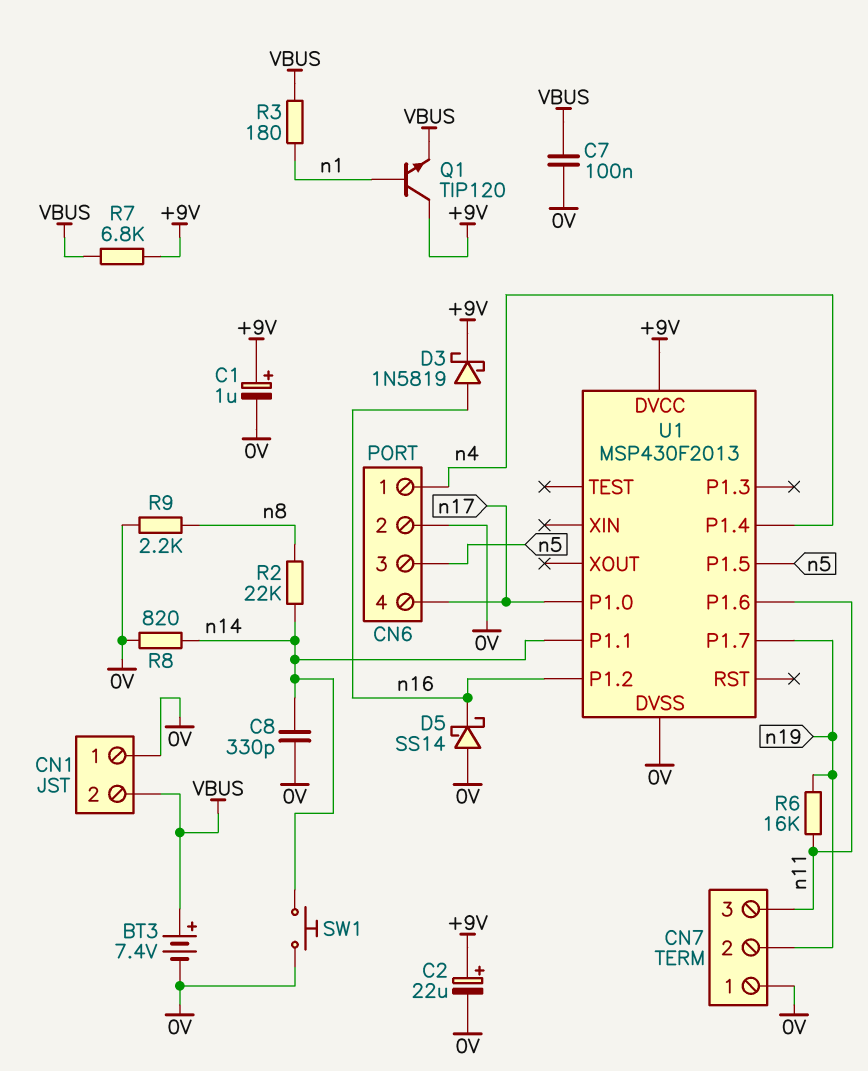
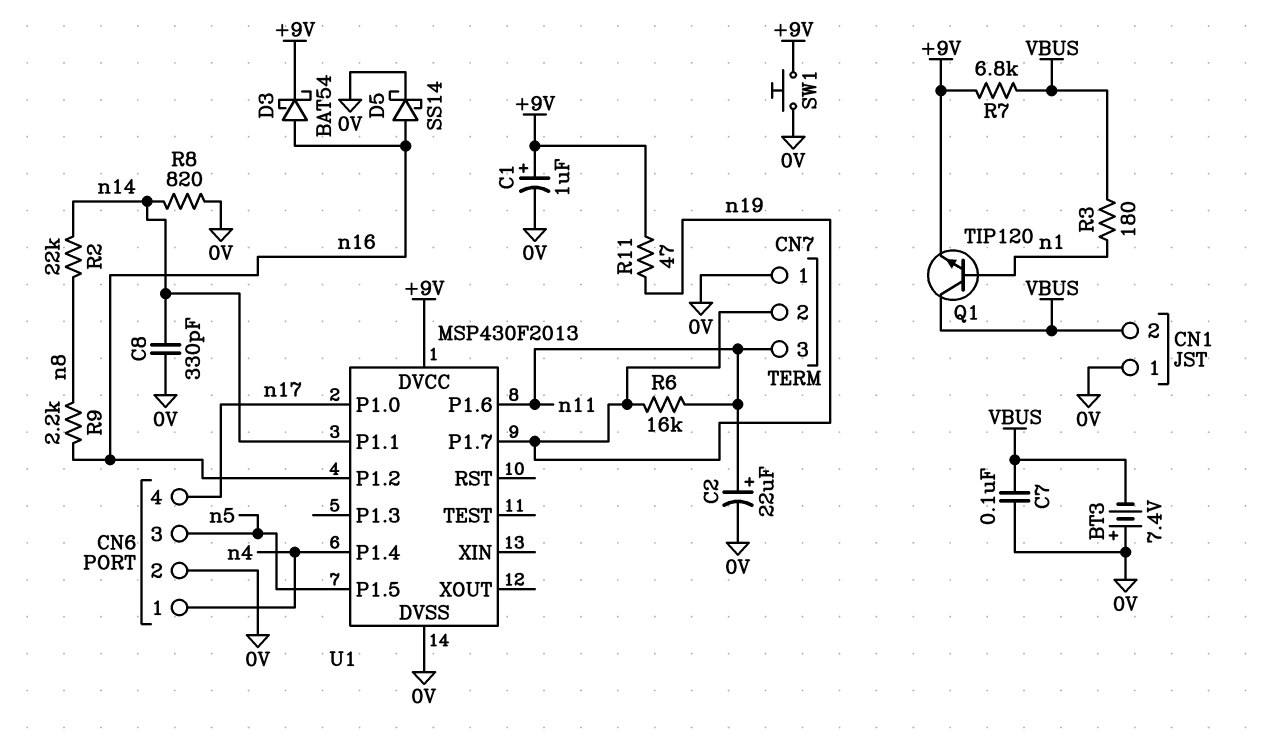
BT3: 7.4V (plus VBUS, minus 0V) -> 7.4V (plus 0V, minus VBUS)
C2: 22uF (plus +9V, minus 0V) -> 22uF (plus n11, minus 0V)
D3: schottky 1N5819 (A n16, K +9V) -> schottky BAT54 (A n16, K +9V)
D5: schottky SS14 (A 0V, K n16) -> schottky SS14 (A n16, K 0V)
Q1: NPN TIP120 (B n1, C +9V, E VBUS) -> NPN TIP120 (B n1, C VBUS, E +9V)
R9: 2.2k (0V, n8) -> 2.2k (n8, n16)
R11: none -> 47 (+9V, n19)
SW1: button (0V, n14) -> button (+9V, 0V)

